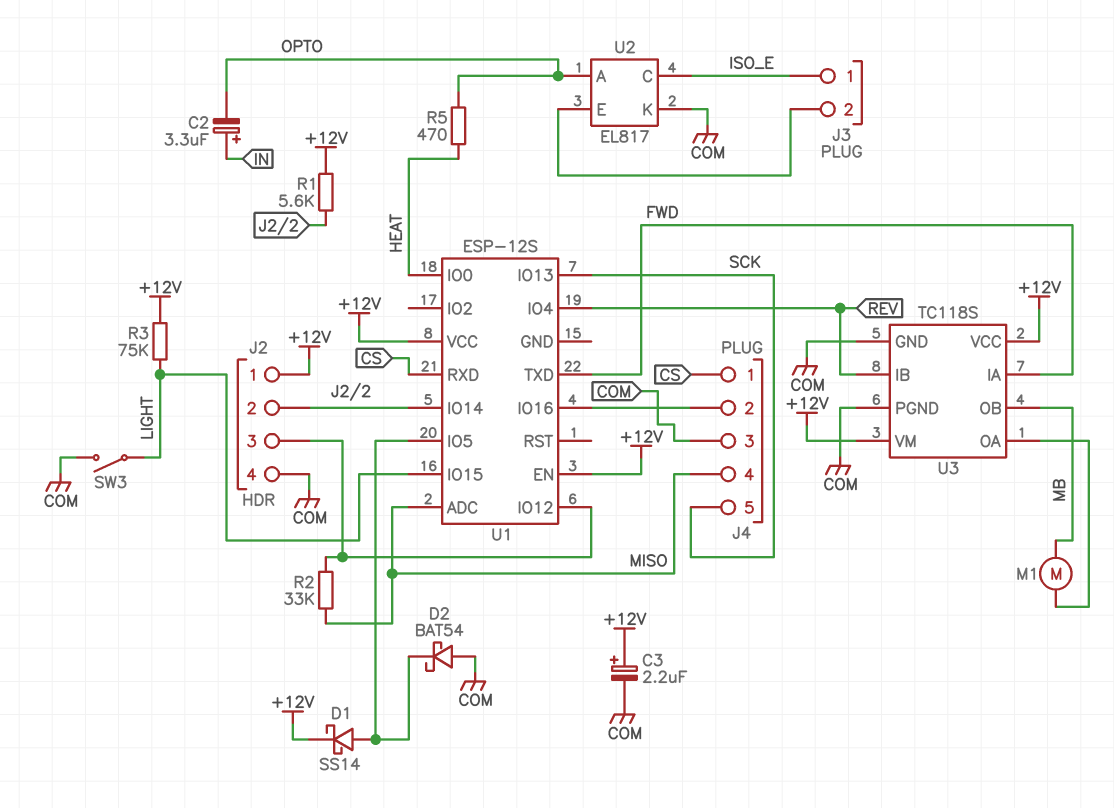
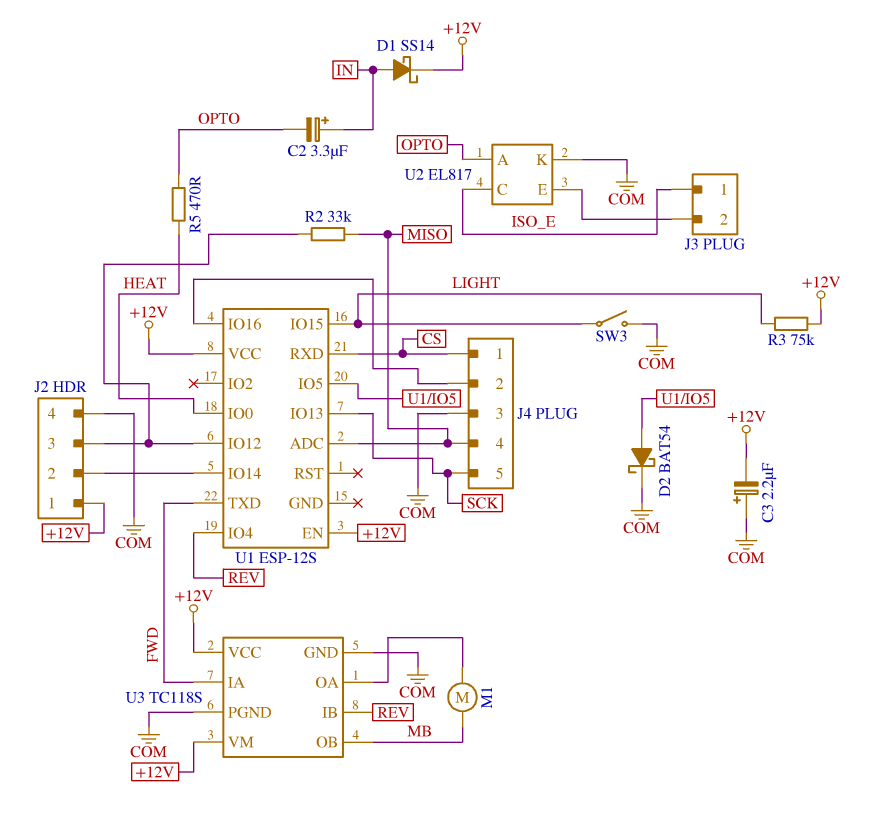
C3: 2.2uF (plus +12V, minus COM) -> 2.2uF (plus COM, minus +12V)
D1: schottky SS14 (A U1/IO5, K +12V) -> schottky SS14 (A IN, K +12V)
D2: schottky BAT54 (A COM, K U1/IO5) -> schottky BAT54 (A U1/IO5, K COM)
R1: 5.6k (+12V, J2/2) -> none

